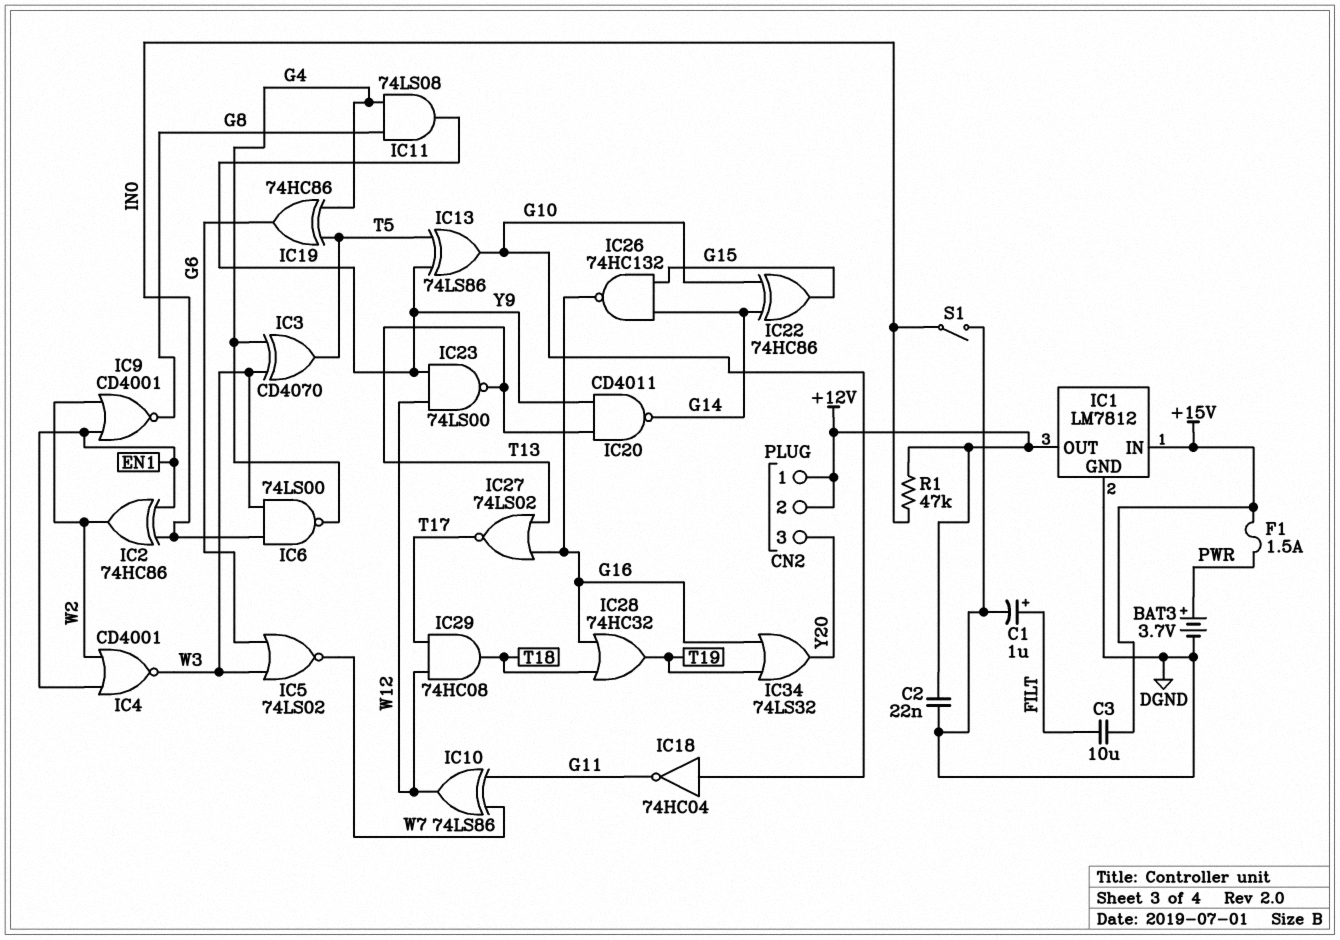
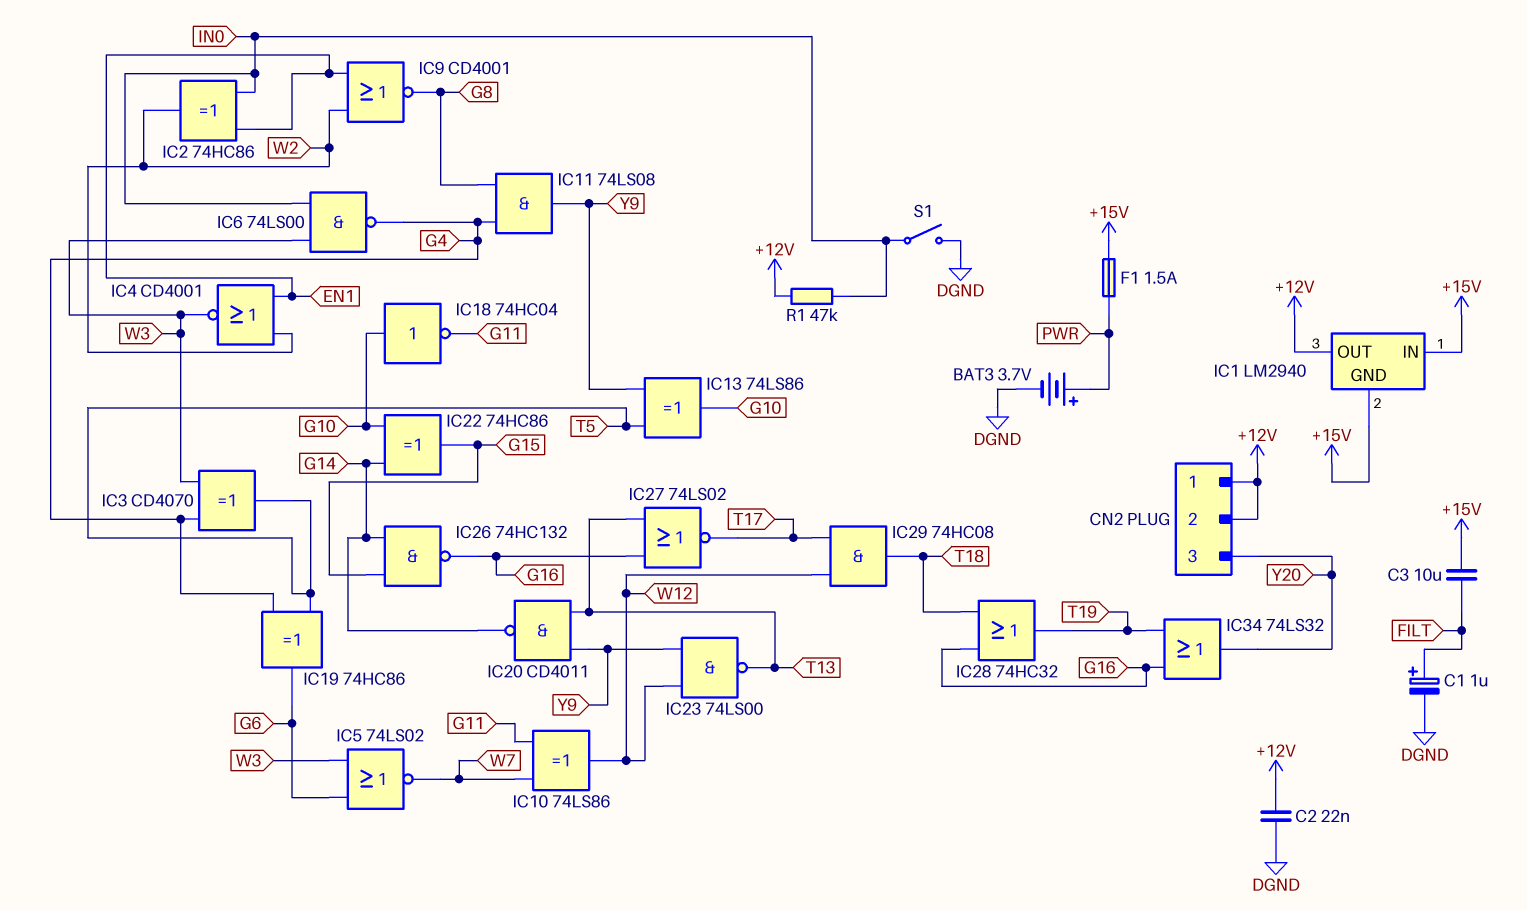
IC1: LM7812 -> LM2940
IC1 pin GND: DGND -> +15V

